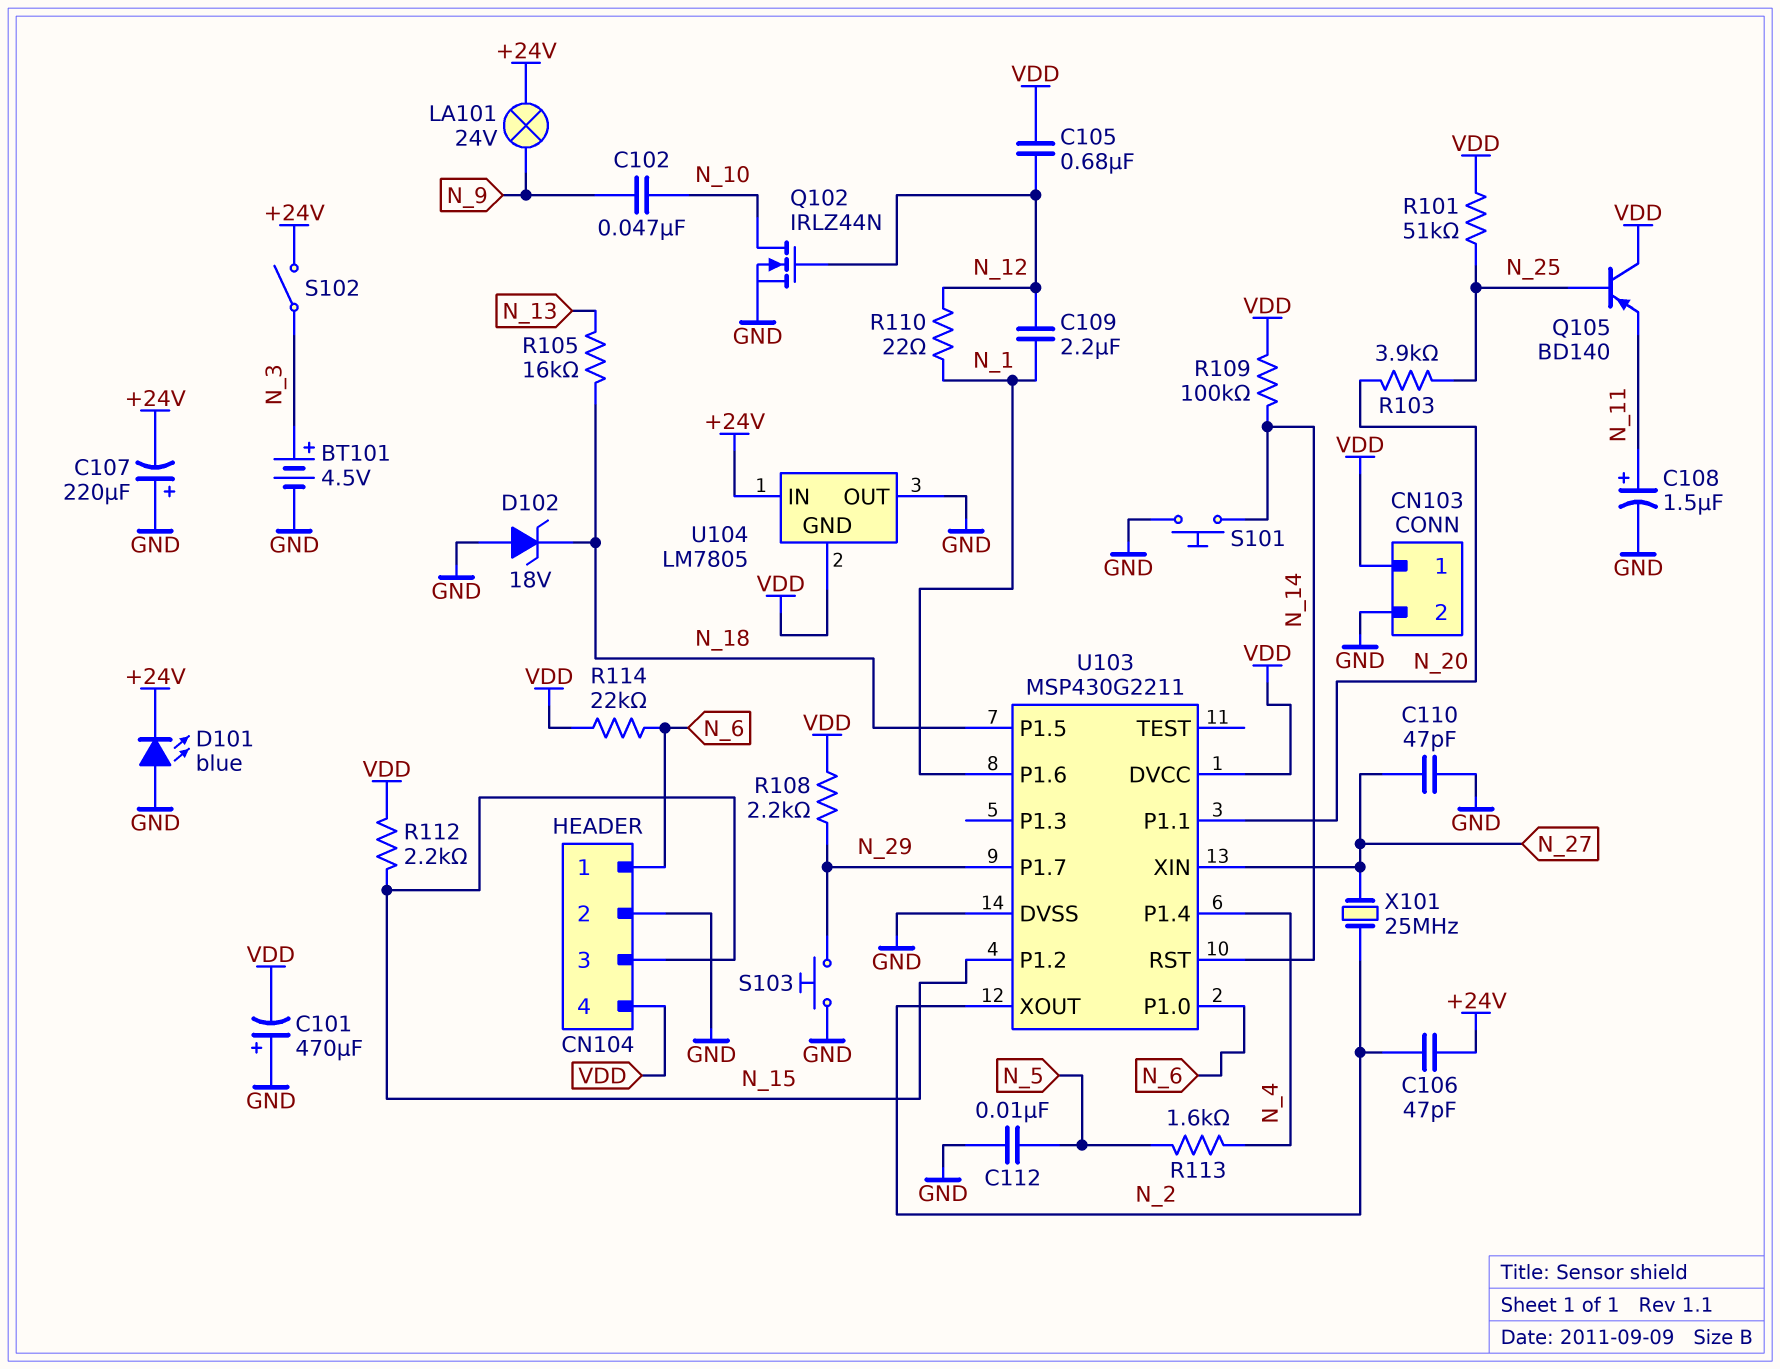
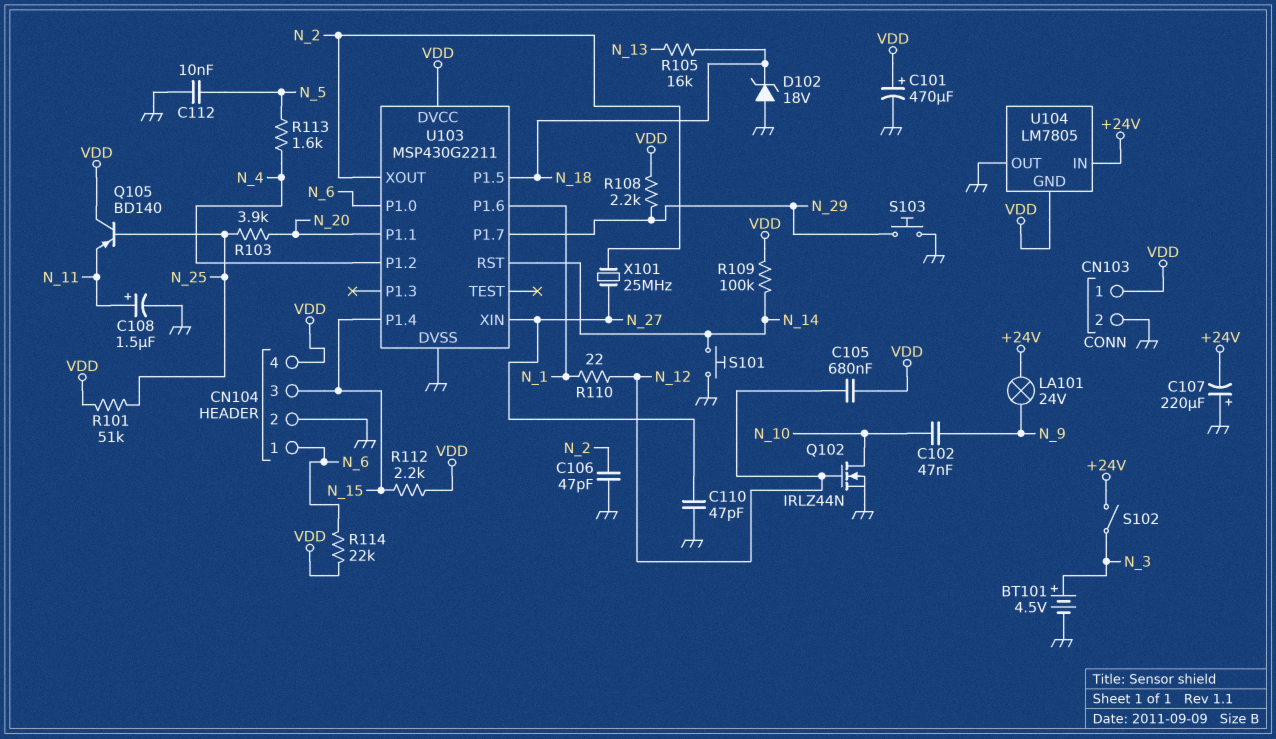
C101: 470uF (plus GND, minus VDD) -> 470uF (plus VDD, minus GND)
C106: 47pF (+24V, N_2) -> 47pF (GND, N_2)
C109: 2.2uF (N_1, N_12) -> none
D101: LED blue (A GND, K +24V) -> none
U103 pin P1.2: N_15 -> N_4
U103 pin P1.4: N_4 -> N_15

